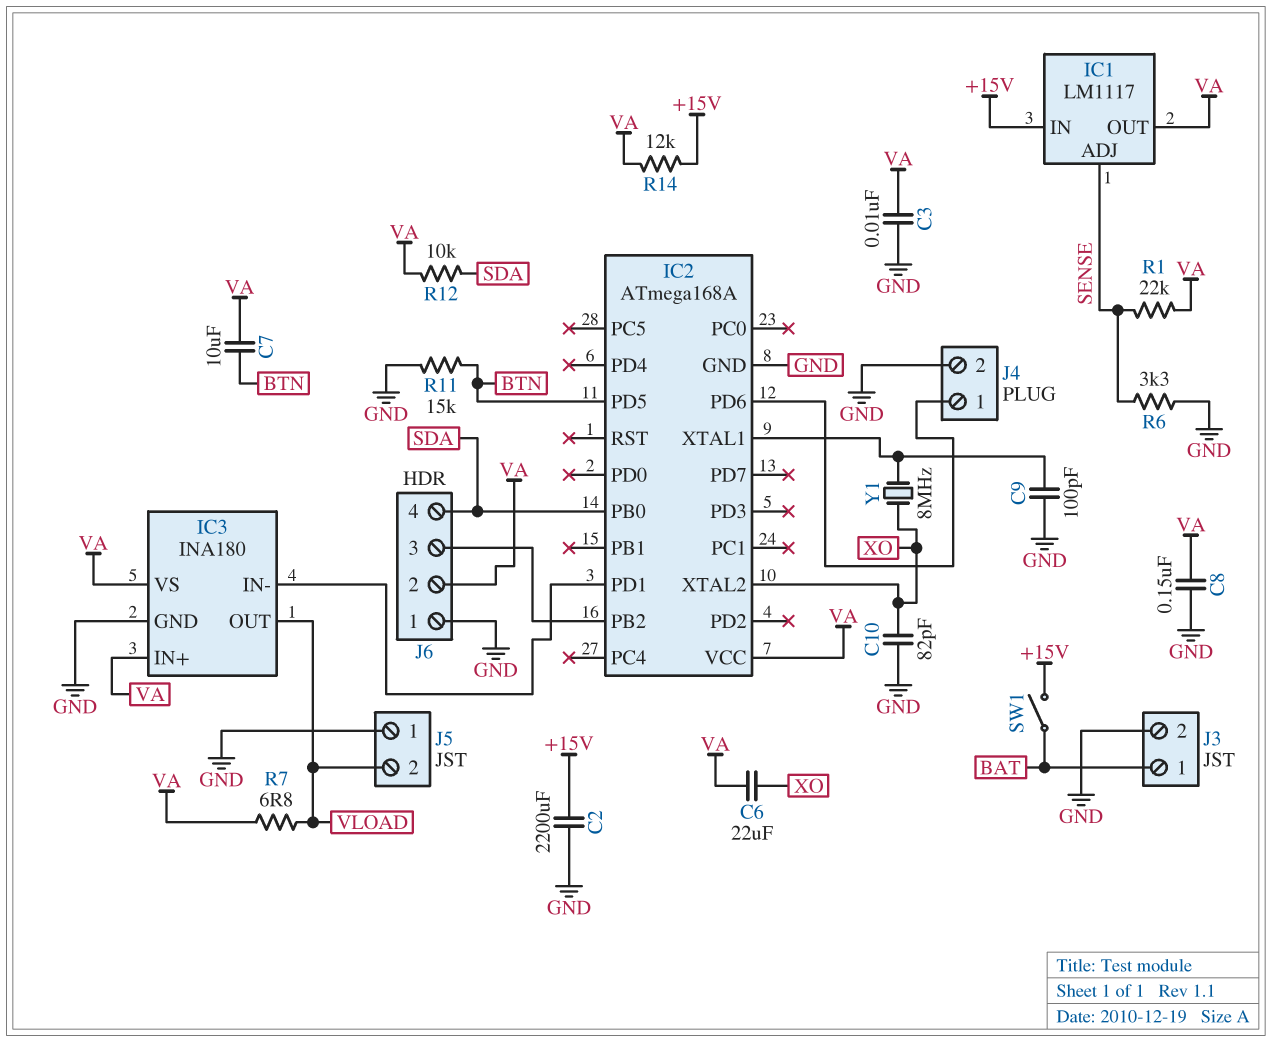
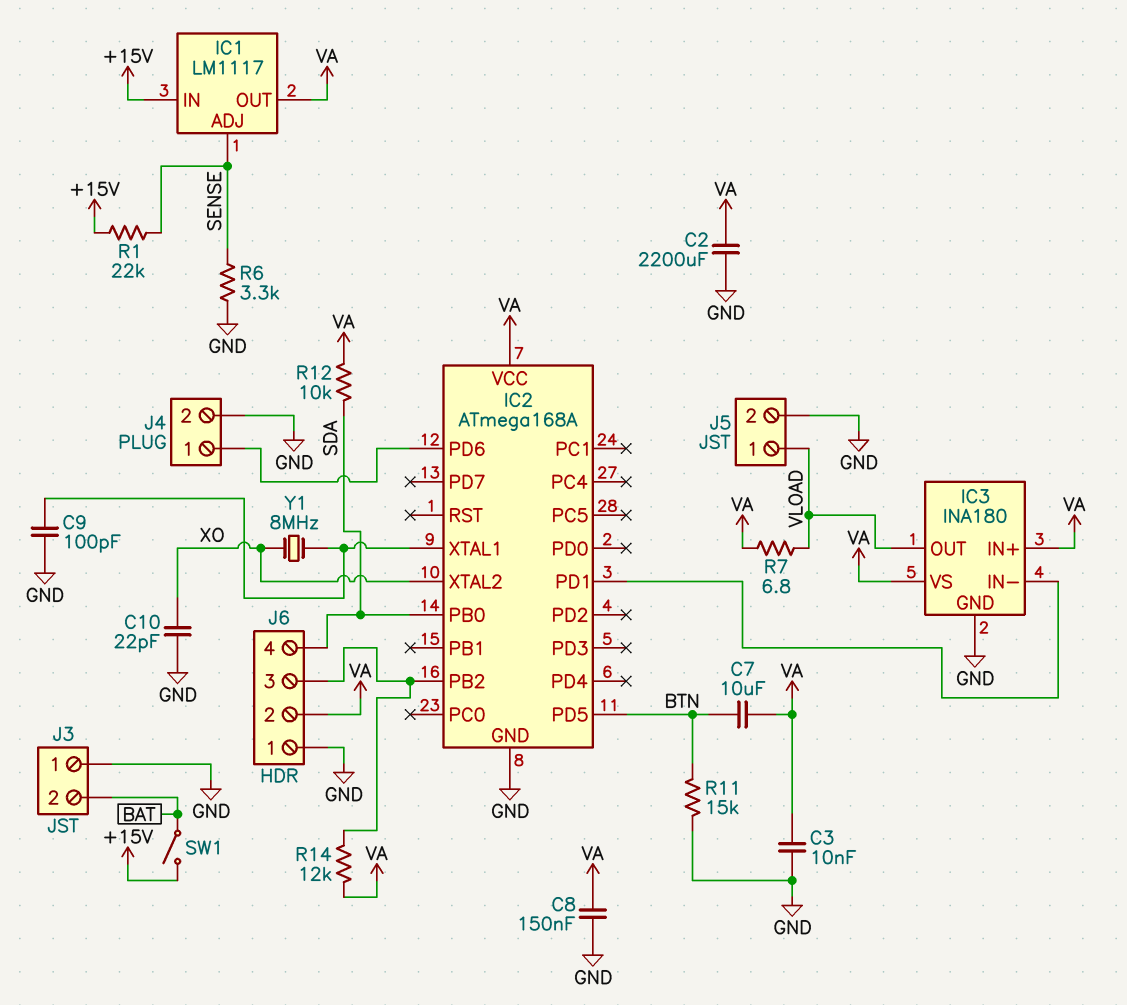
C2: 2200uF (+15V, GND) -> 2200uF (GND, VA)
C6: 22uF (VA, XO) -> none
C10: 82pF (GND, XO) -> 22pF (GND, XO)
J3 pin 1: BAT -> GND
J3 pin 2: GND -> BAT
J5 pin 1: GND -> VLOAD
J5 pin 2: VLOAD -> GND
R1: 22k (SENSE, VA) -> 22k (+15V, SENSE)
R14: 12k (+15V, VA) -> 12k (IC2/PB2, VA)

